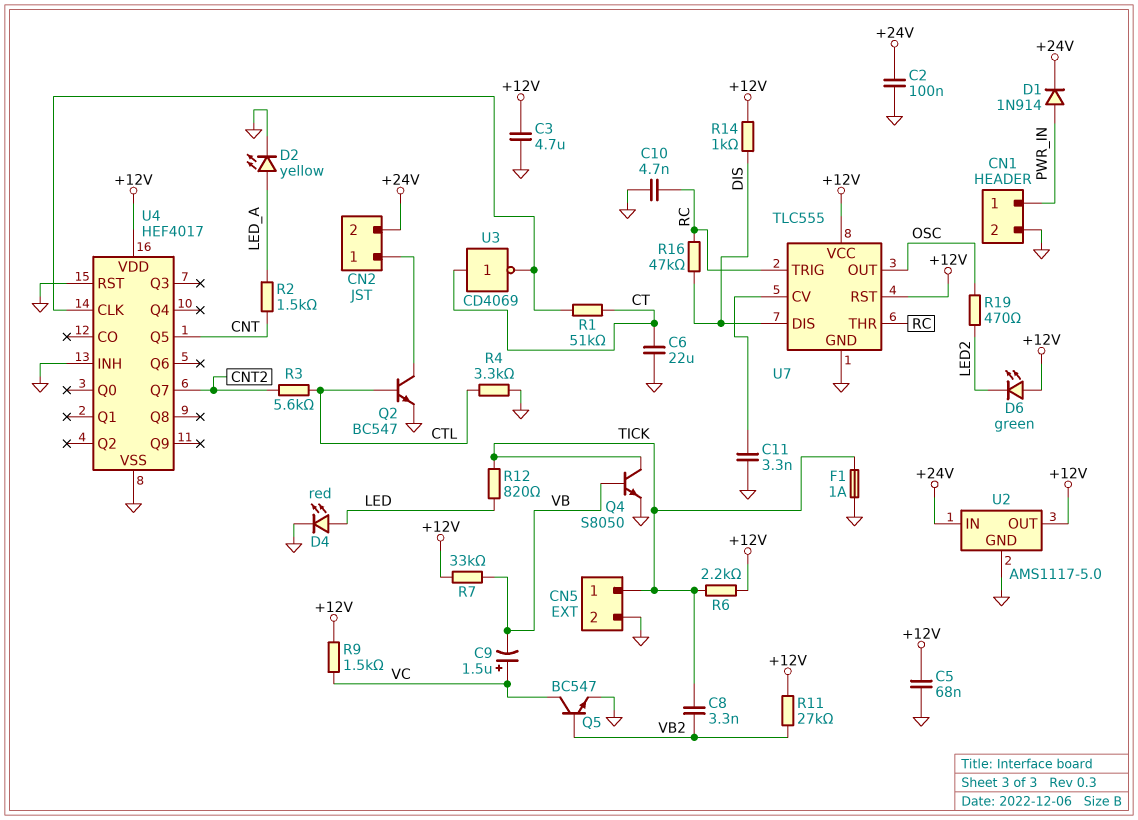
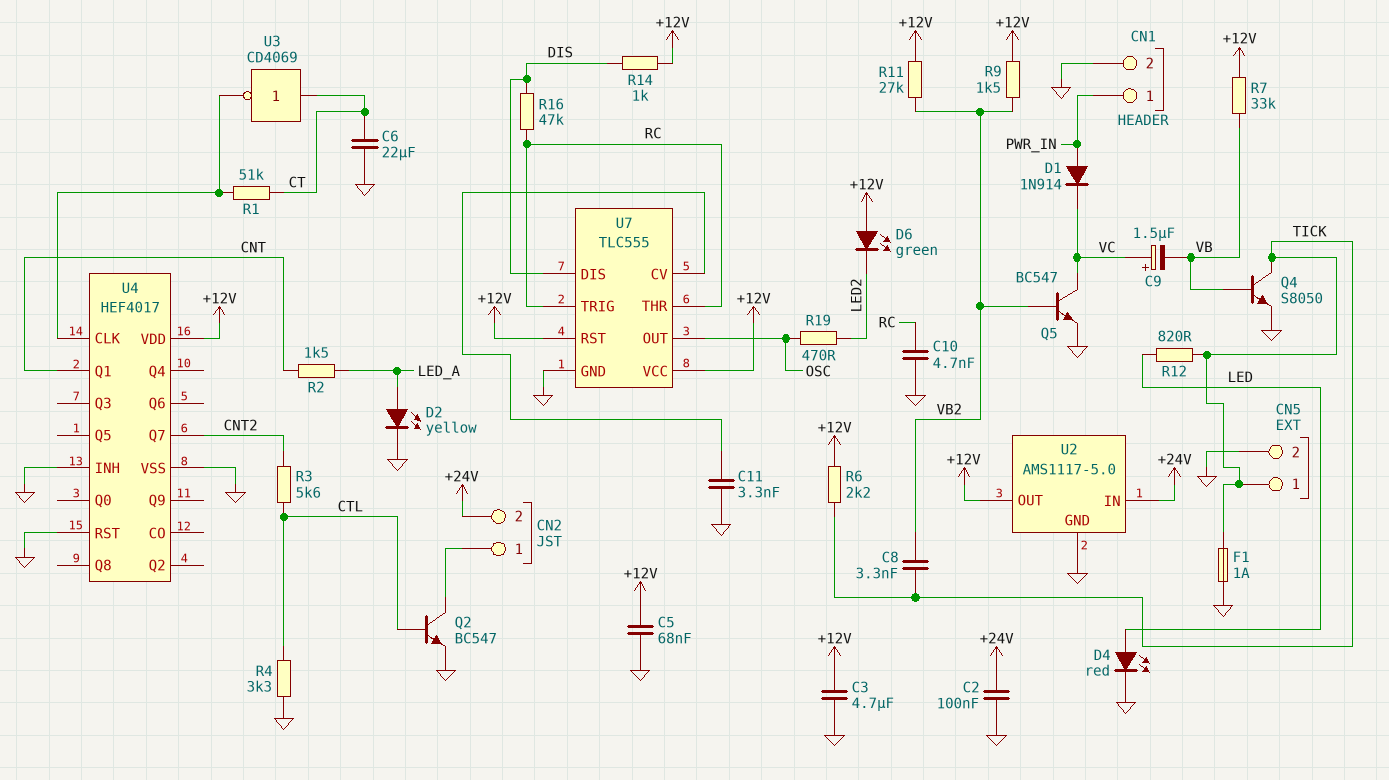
D1: diode 1N914 (A PWR_IN, K +24V) -> diode 1N914 (A PWR_IN, K VC)
R9: 1.5k (+12V, VC) -> 1.5k (+12V, VB2)
U4 pin Q1: none -> CNT
U4 pin Q5: CNT -> none

